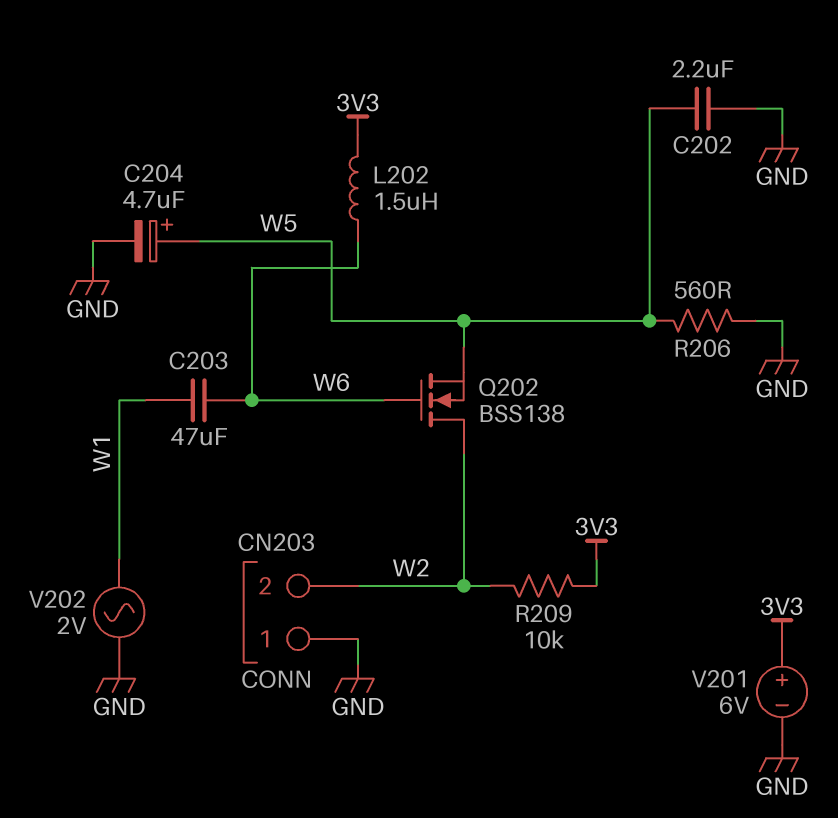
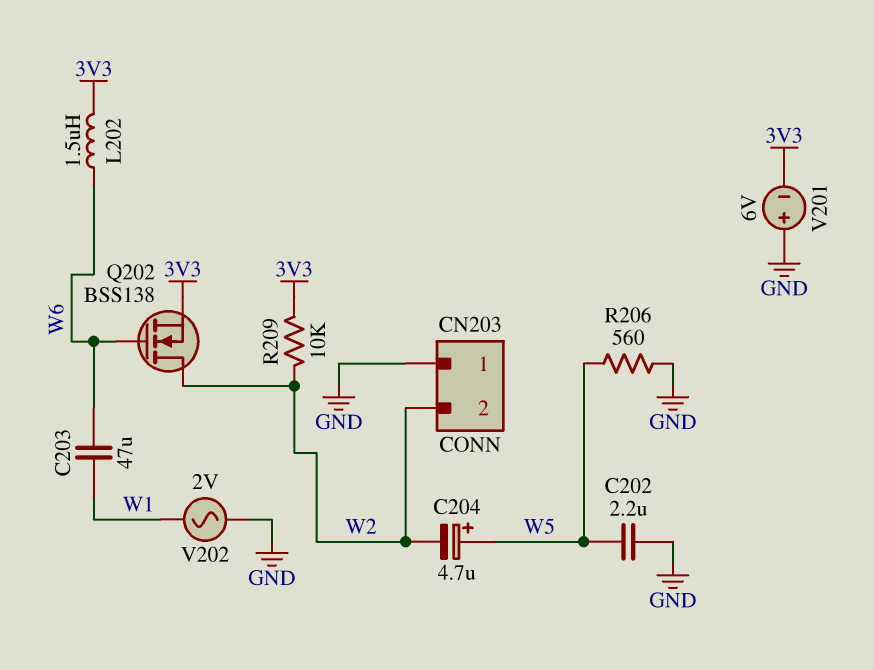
C204: 4.7uF (plus W5, minus GND) -> 4.7uF (plus W5, minus W2)
Q202: NMOS BSS138 (G W6, D W2, S W5) -> NMOS BSS138 (G W6, D W2, S 3V3)
V201: 6V (plus 3V3, minus GND) -> 6V (plus GND, minus 3V3)

